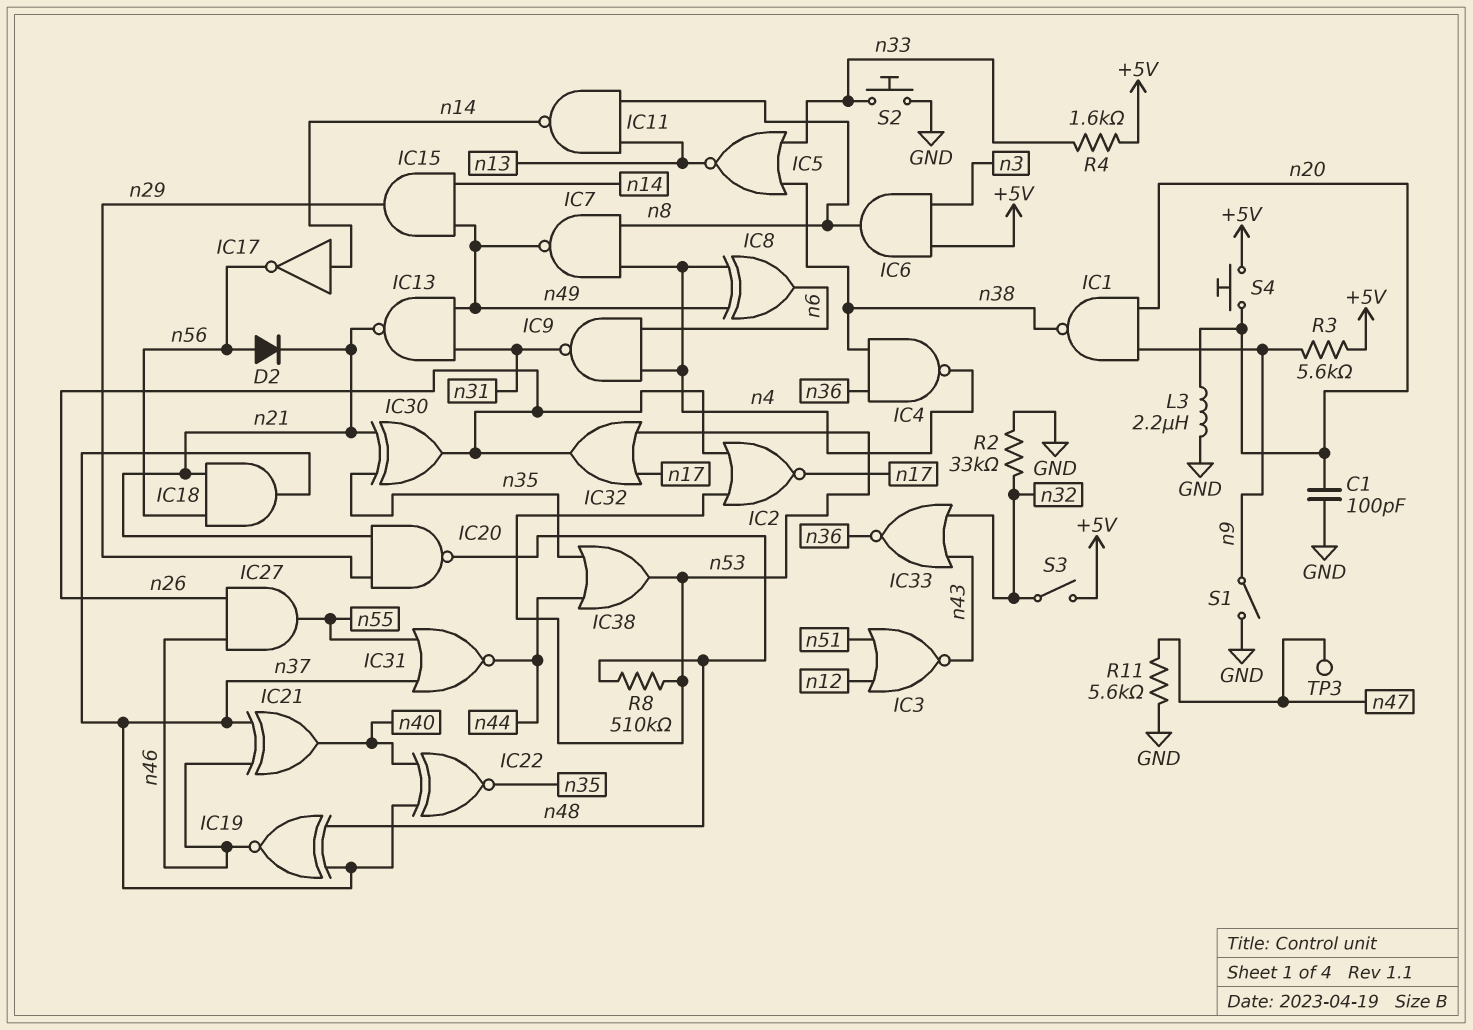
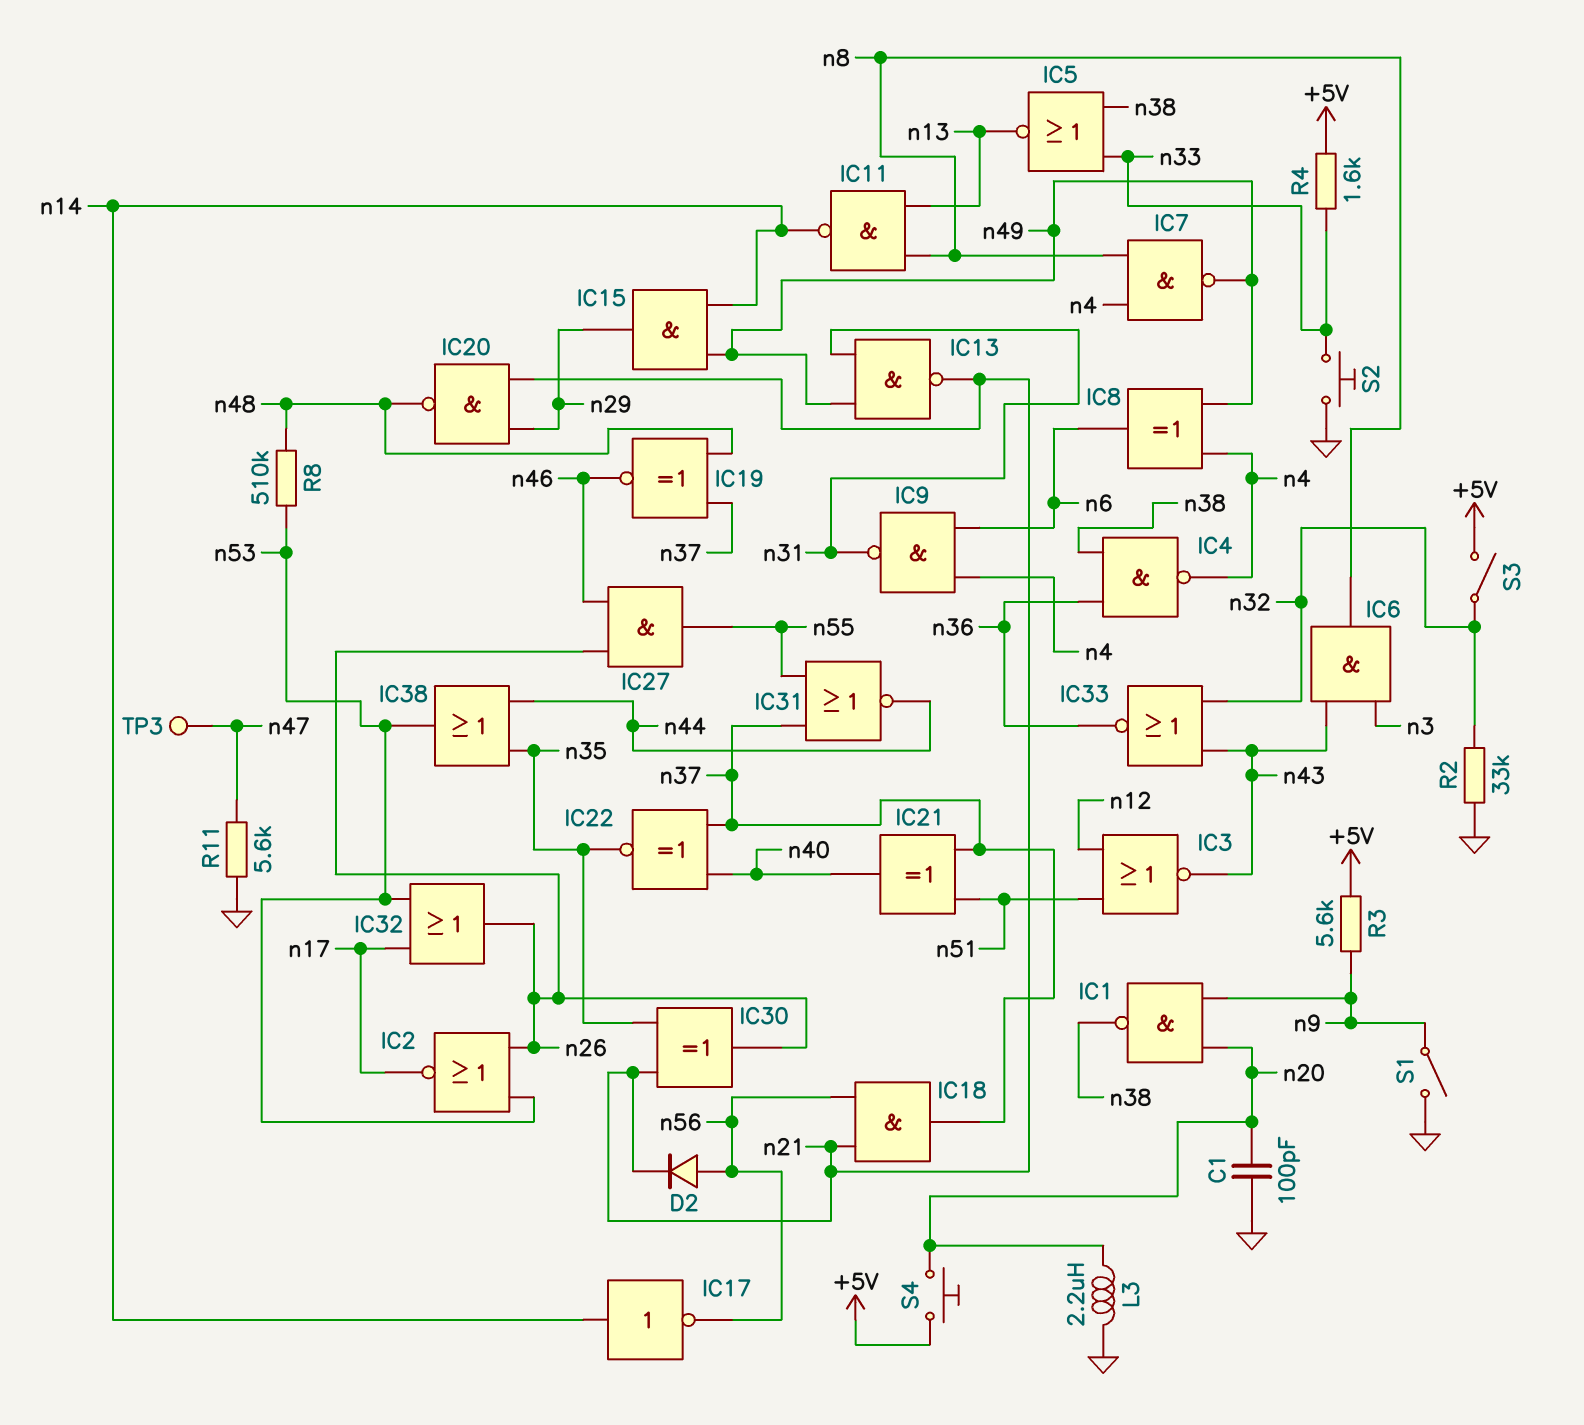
IC6: AND (in +5V, in n3, out n8) -> AND (in n3, in n43, out n8)
IC21: XOR (in n37, in n46, out n40) -> XOR (in n37, in n51, out n40)

